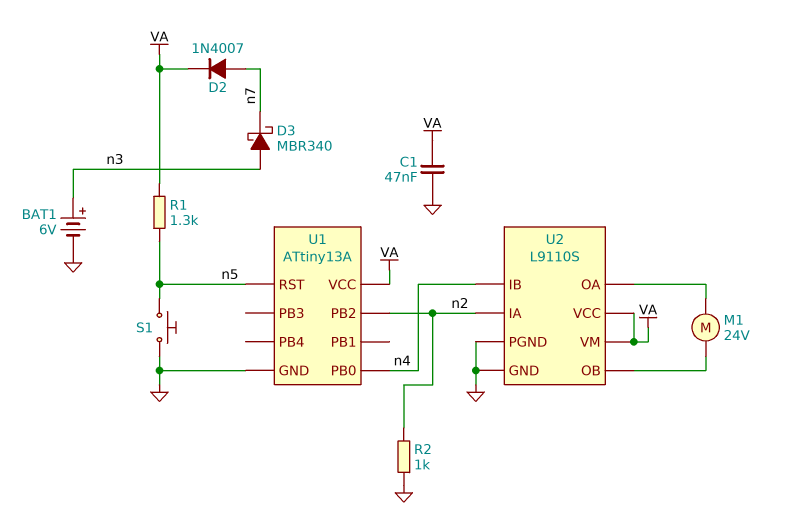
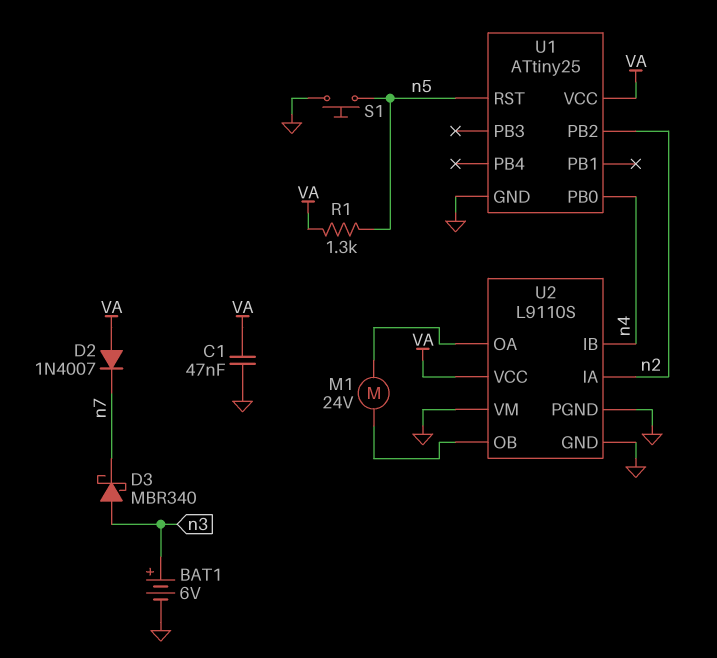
D2: diode 1N4007 (A n7, K VA) -> diode 1N4007 (A VA, K n7)
R2: 1k (GND, n2) -> none
U1: ATtiny13A -> ATtiny25
U2 pin VM: VA -> GND

